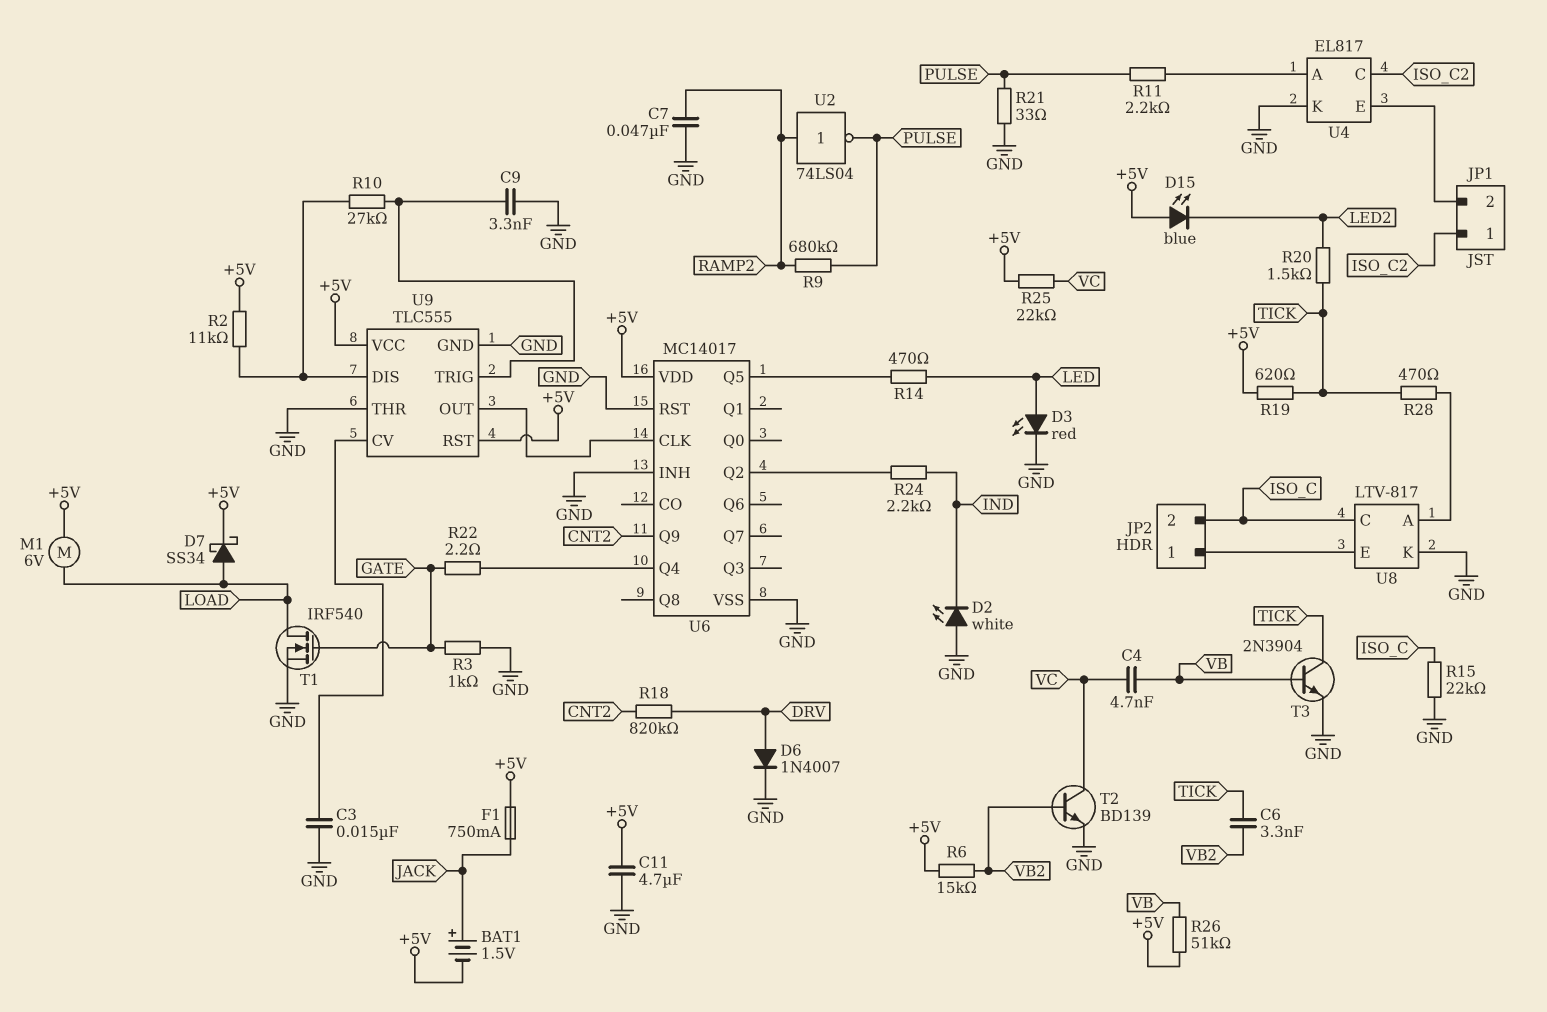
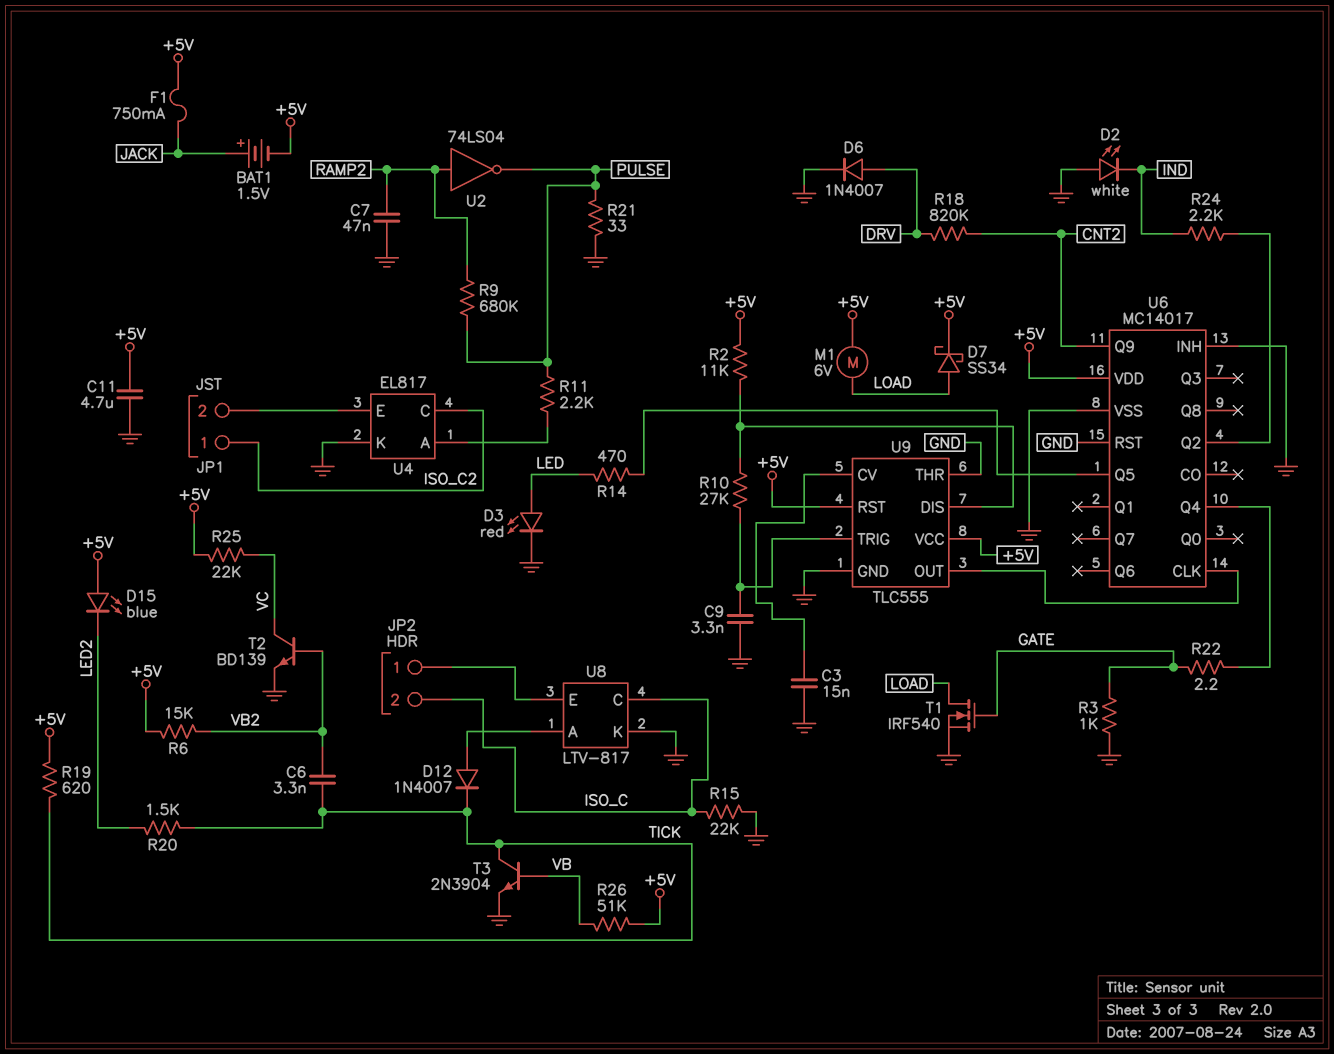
C4: 4.7nF (VB, VC) -> none
D12: none -> diode 1N4007 (A U8/A, K TICK)
R28: 470 (TICK, U8/A) -> none

